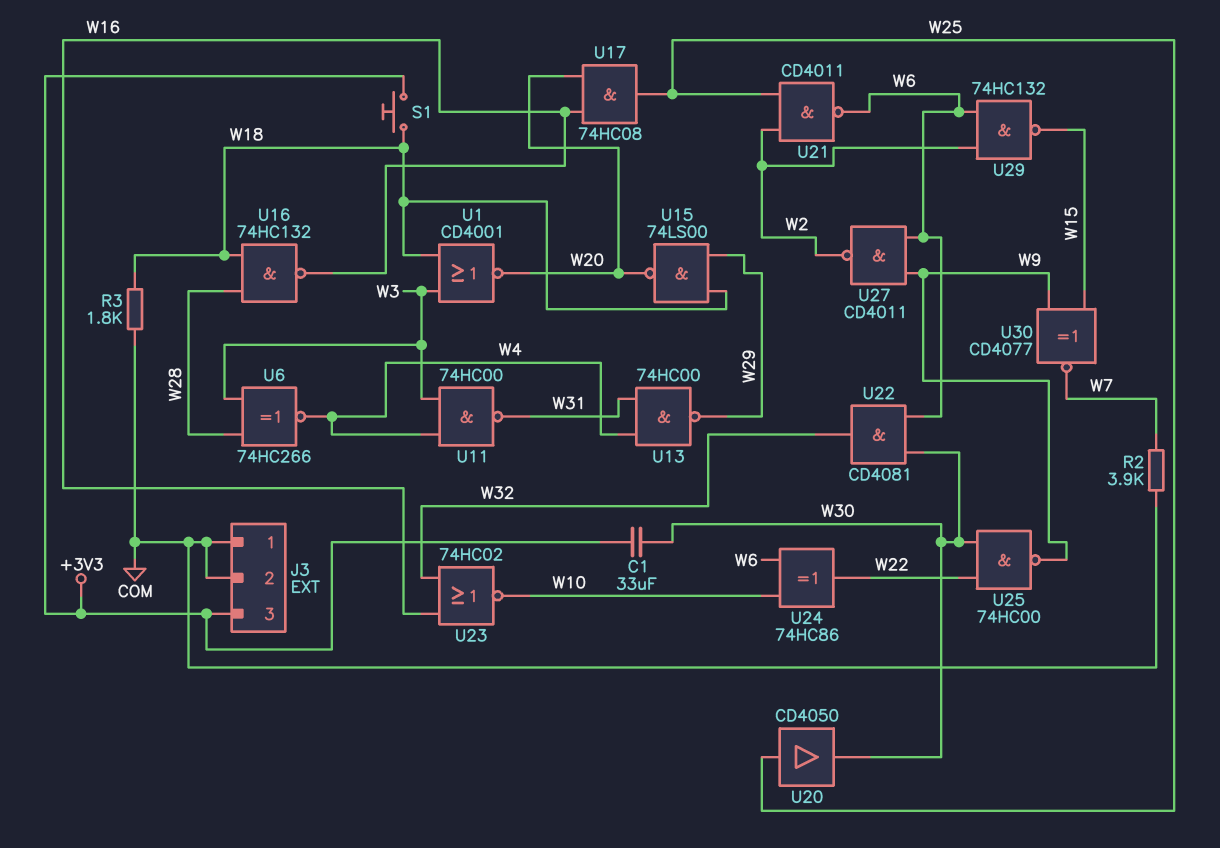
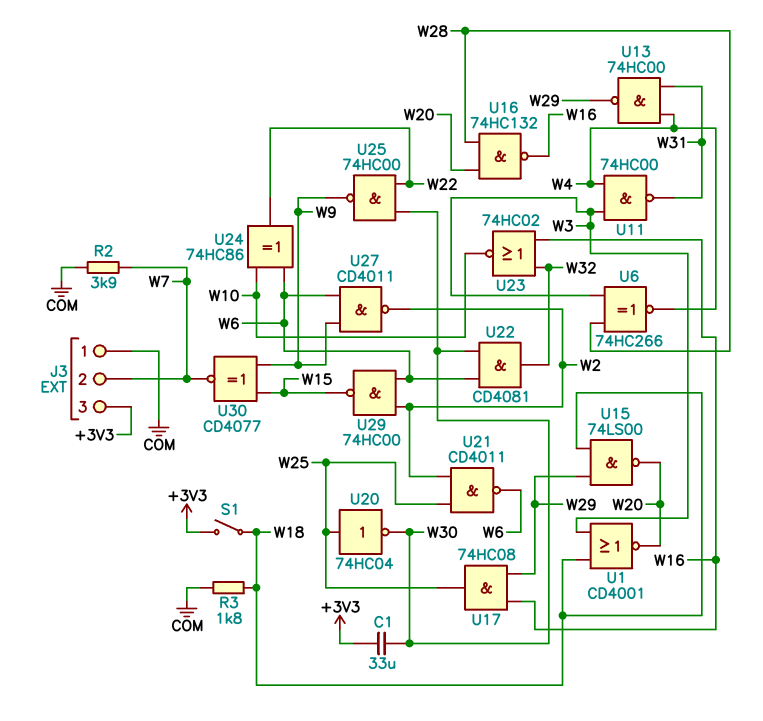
J3 pin 2: COM -> W7
S1: button (+3V3, W18) -> switch (+3V3, W18)
U16: NAND 74HC132 (in W18, in W28, out W16) -> NAND 74HC132 (in W20, in W28, out W16)
U17: AND 74HC08 (in W16, in W20, out W25) -> AND 74HC08 (in W16, in W29, out W25)
U20: buffer CD4050 (in W25, out W30) -> NOT 74HC04 (in W25, out W30)
U29: NAND 74HC132 (in W2, in W6, out W15) -> NAND 74HC00 (in W2, in W6, out W15)

